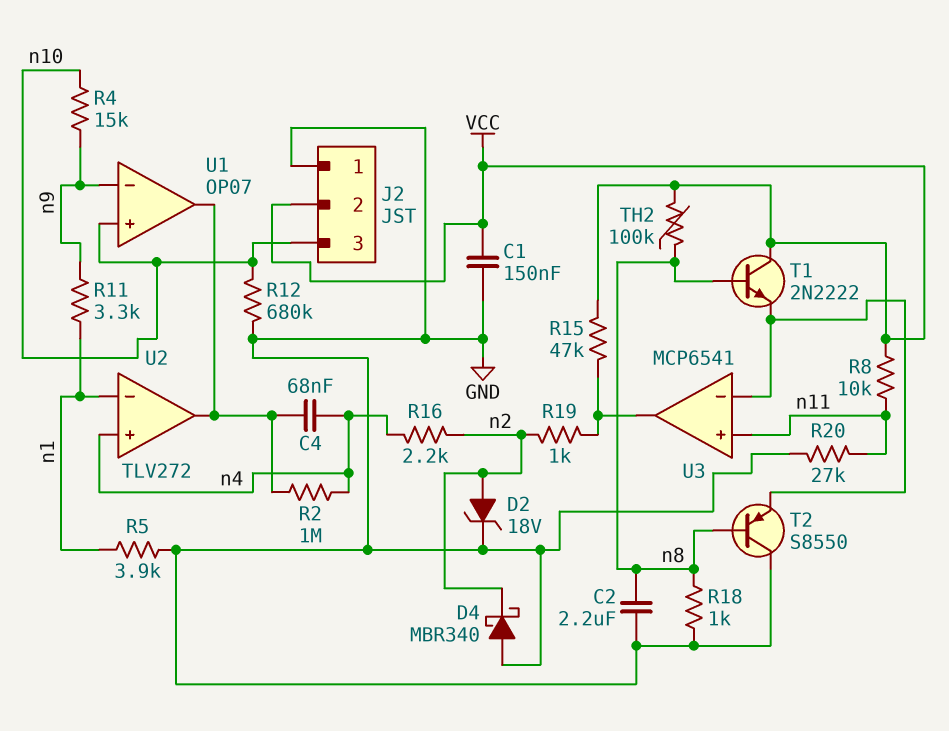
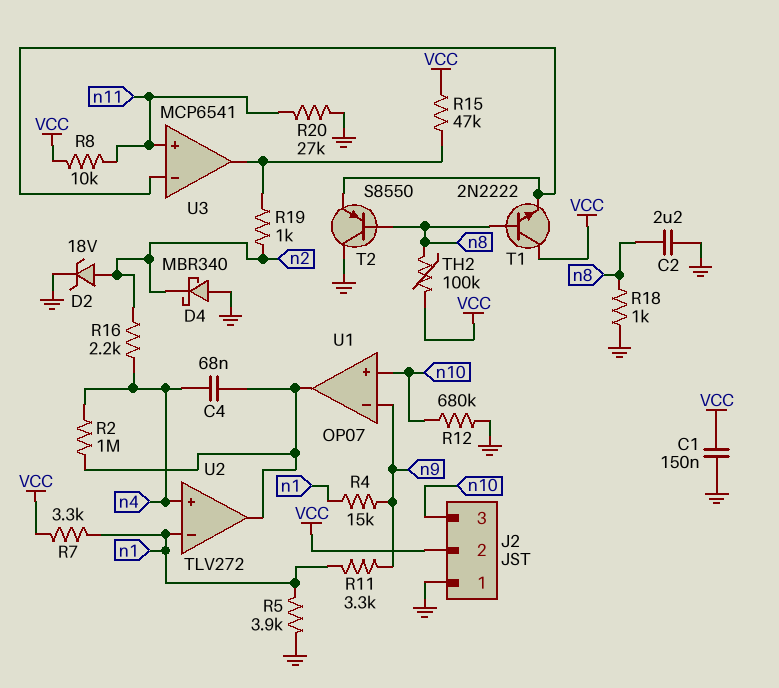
R4: 15k (n9, n10) -> 15k (n1, n9)
R7: none -> 3.3k (VCC, n1)

